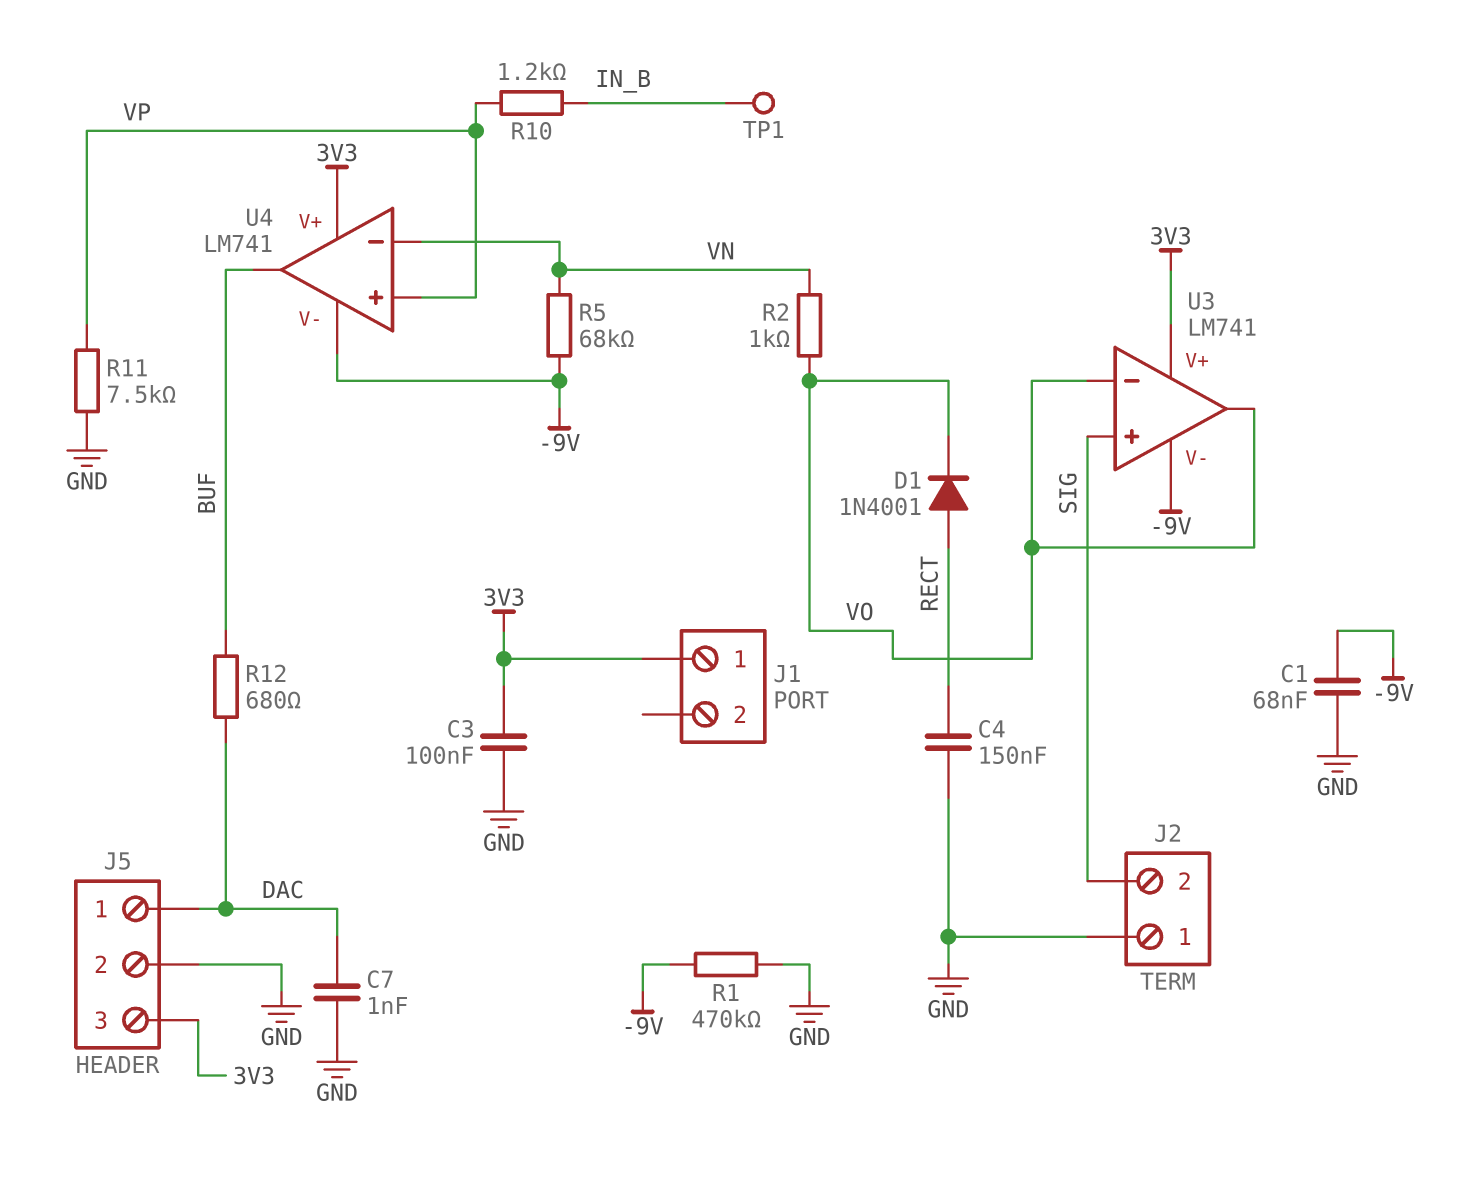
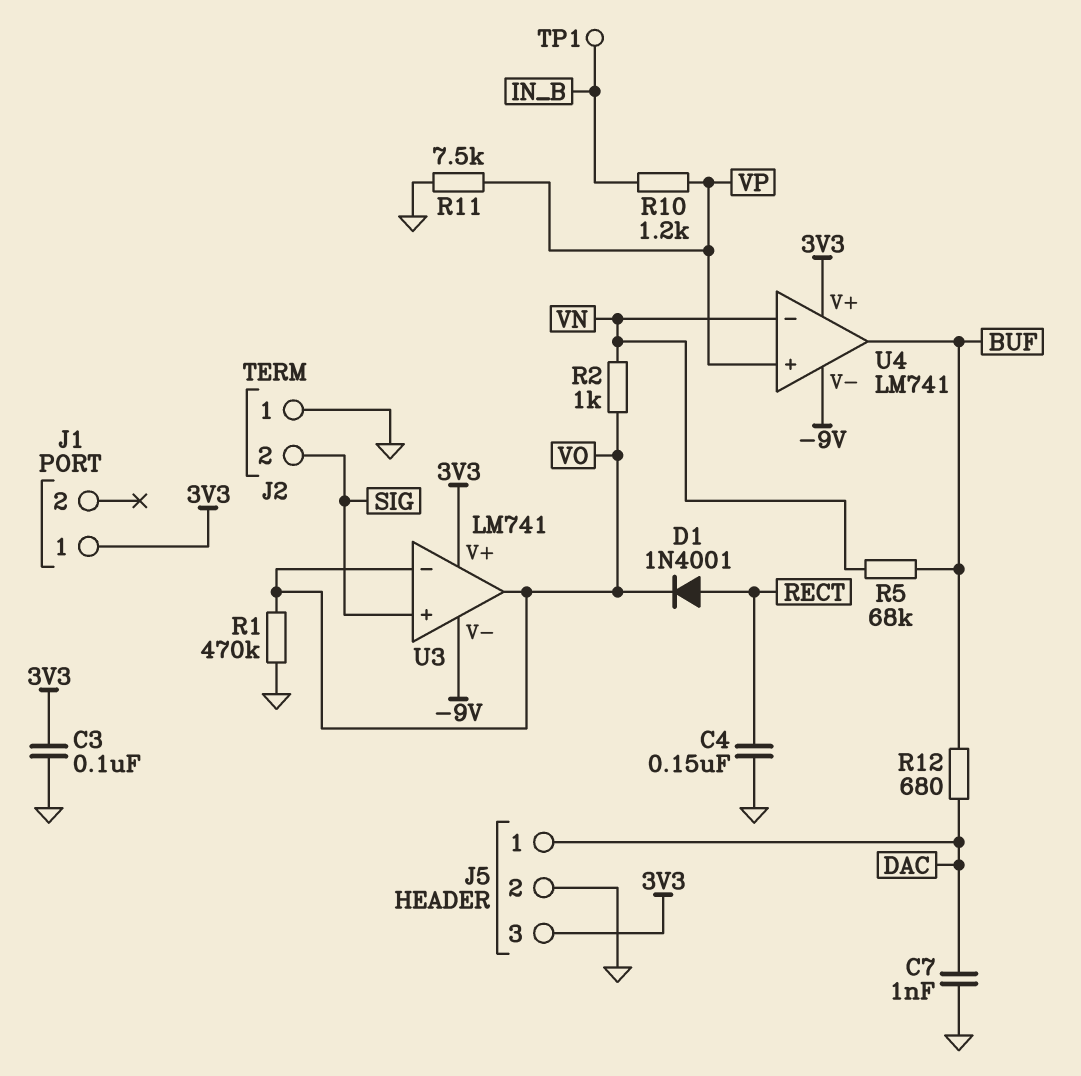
C1: 68nF (-9V, GND) -> none
R1: 470k (-9V, GND) -> 470k (GND, VO)
R5: 68k (-9V, VN) -> 68k (BUF, VN)

